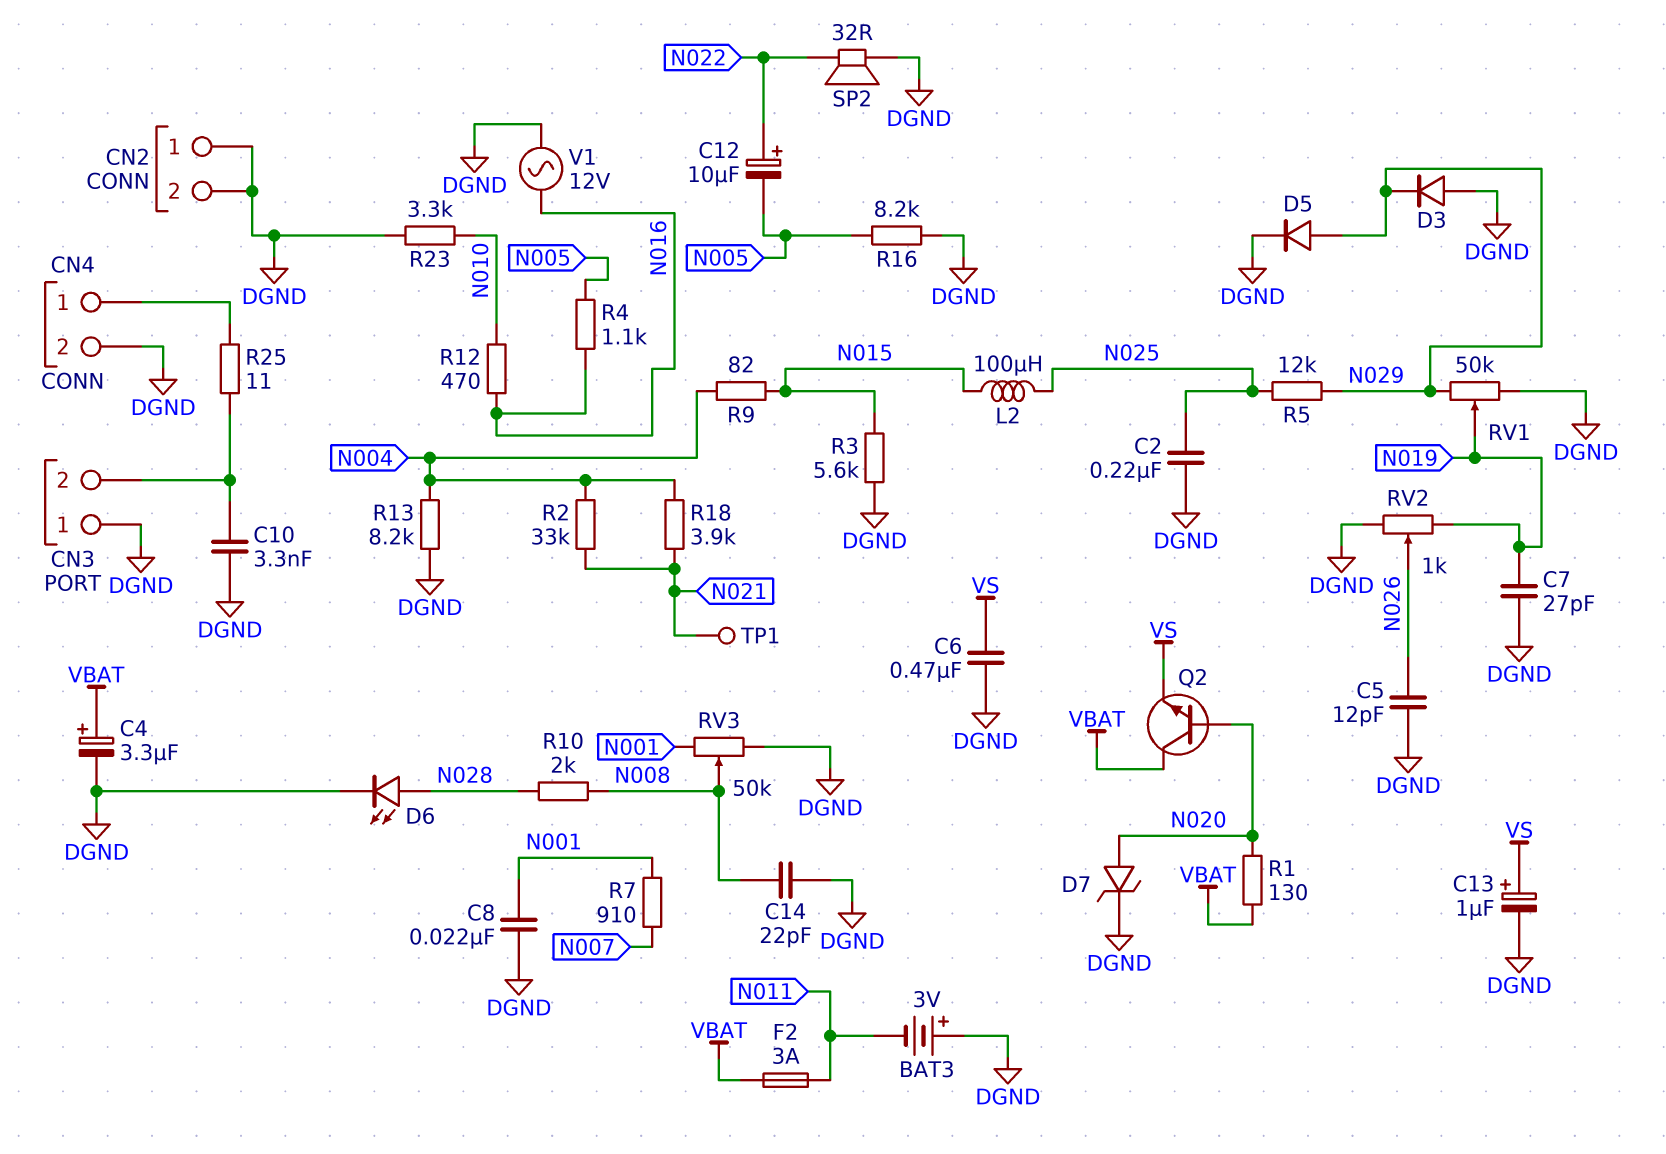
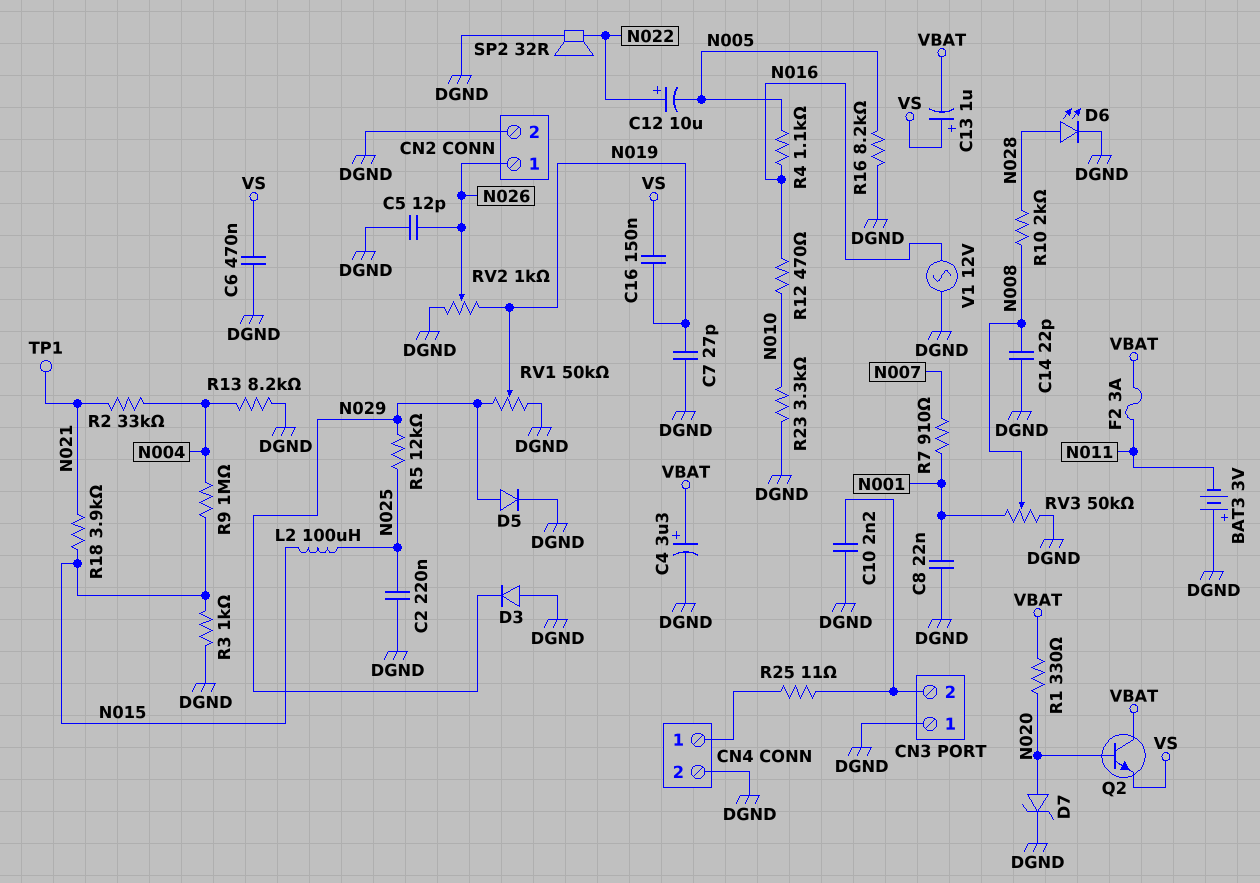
C10: 3.3nF (CN3/2, DGND) -> 2.2nF (CN3/2, DGND)
C13: 1uF (plus VS, minus DGND) -> 1uF (plus VS, minus VBAT)
C16: none -> 150nF (N019, VS)
CN2 pin 1: DGND -> N026
R1: 130 (N020, VBAT) -> 330 (N020, VBAT)
R3: 5.6k (DGND, N015) -> 1k (DGND, N015)
R9: 82 (N004, N015) -> 1M (N004, N015)
R18: 3.9k (N004, N021) -> 3.9k (N015, N021)

